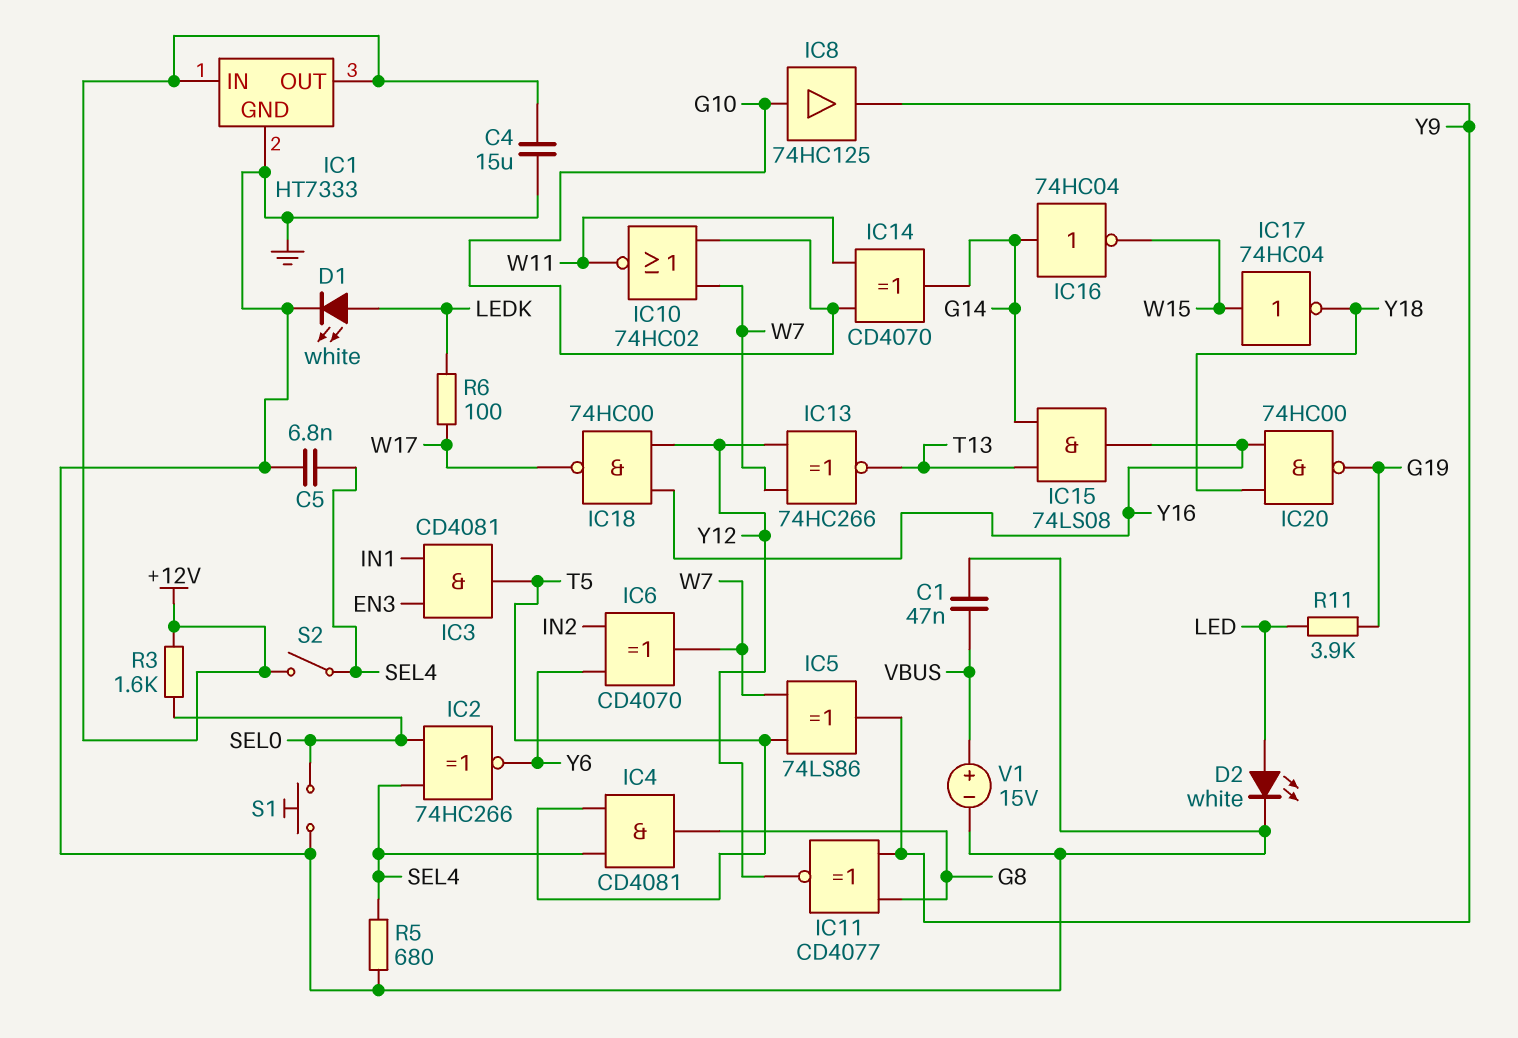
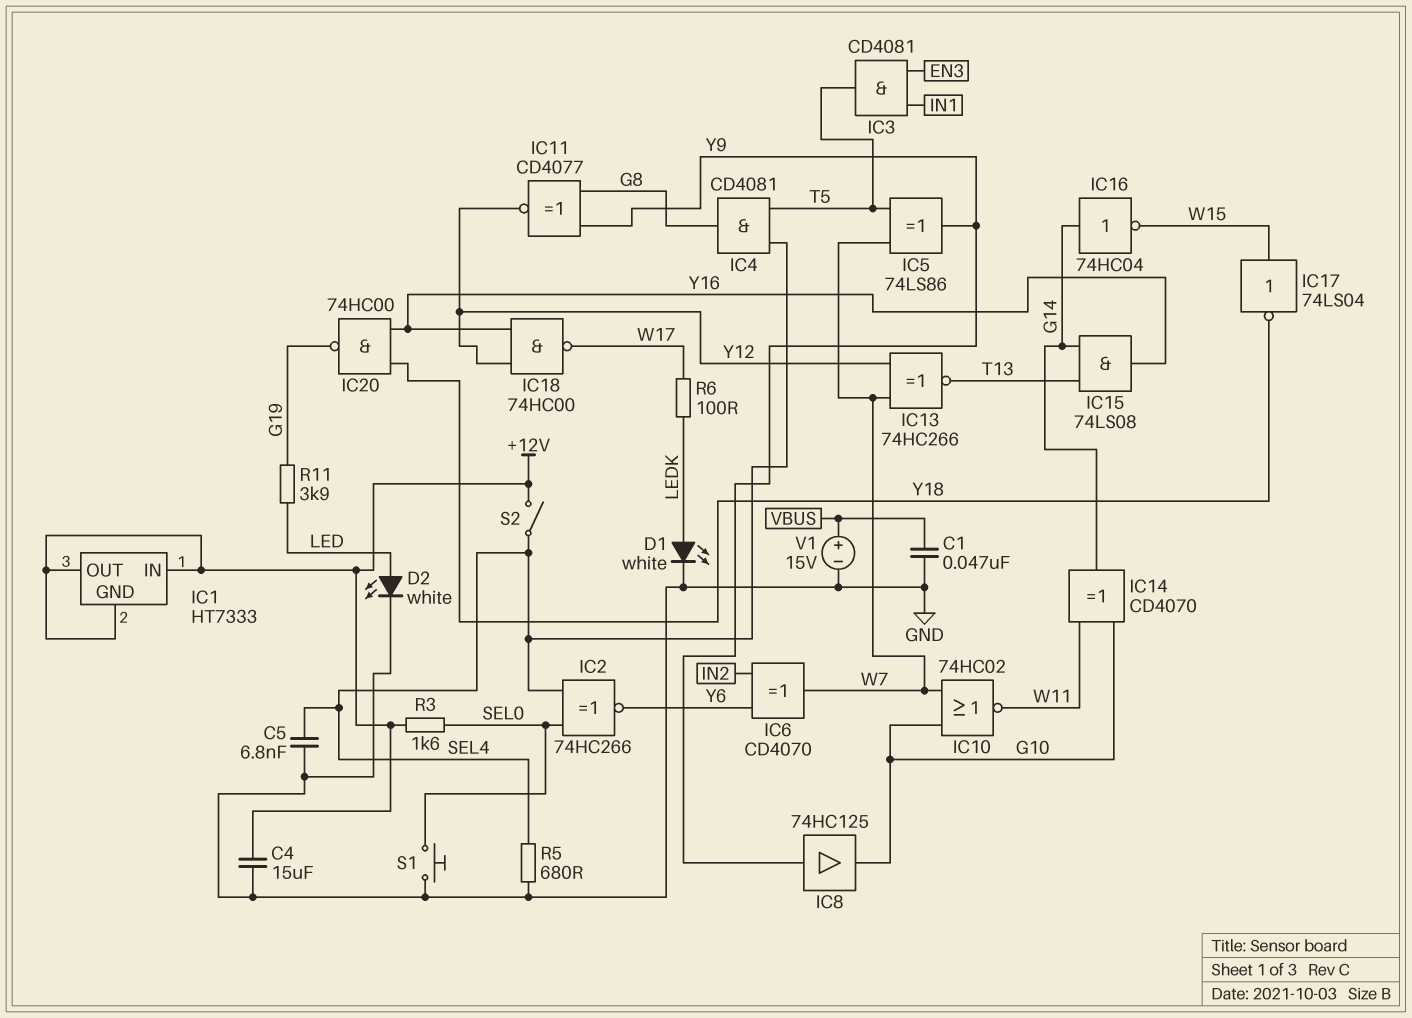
IC1 pin GND: GND -> +12V
IC8: buffer 74HC125 (in G10, out Y9) -> buffer 74HC125 (in Y9, out G10)
IC17: NOT 74HC04 (in W15, out Y18) -> NOT 74LS04 (in W15, out Y18)

